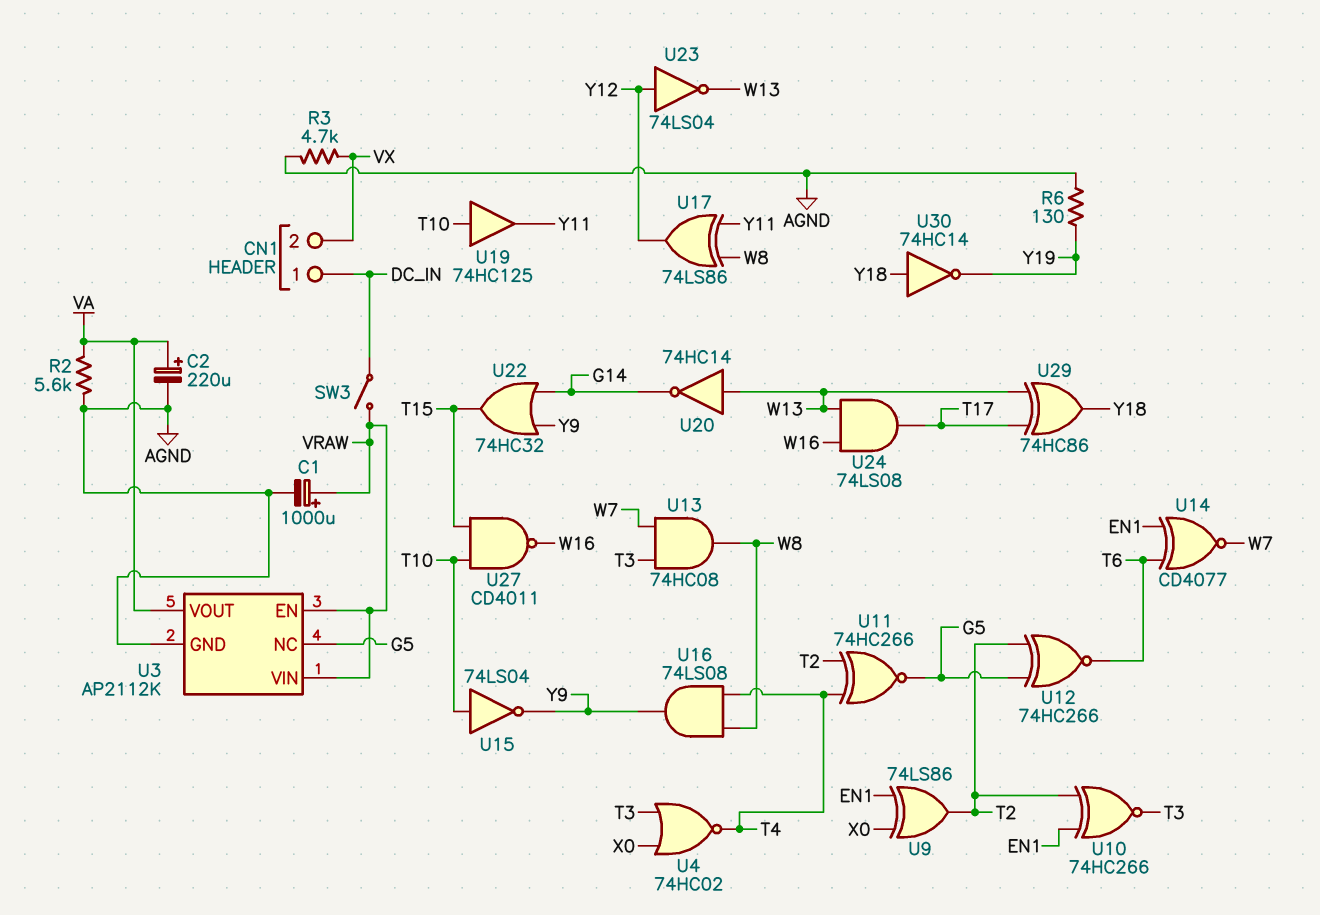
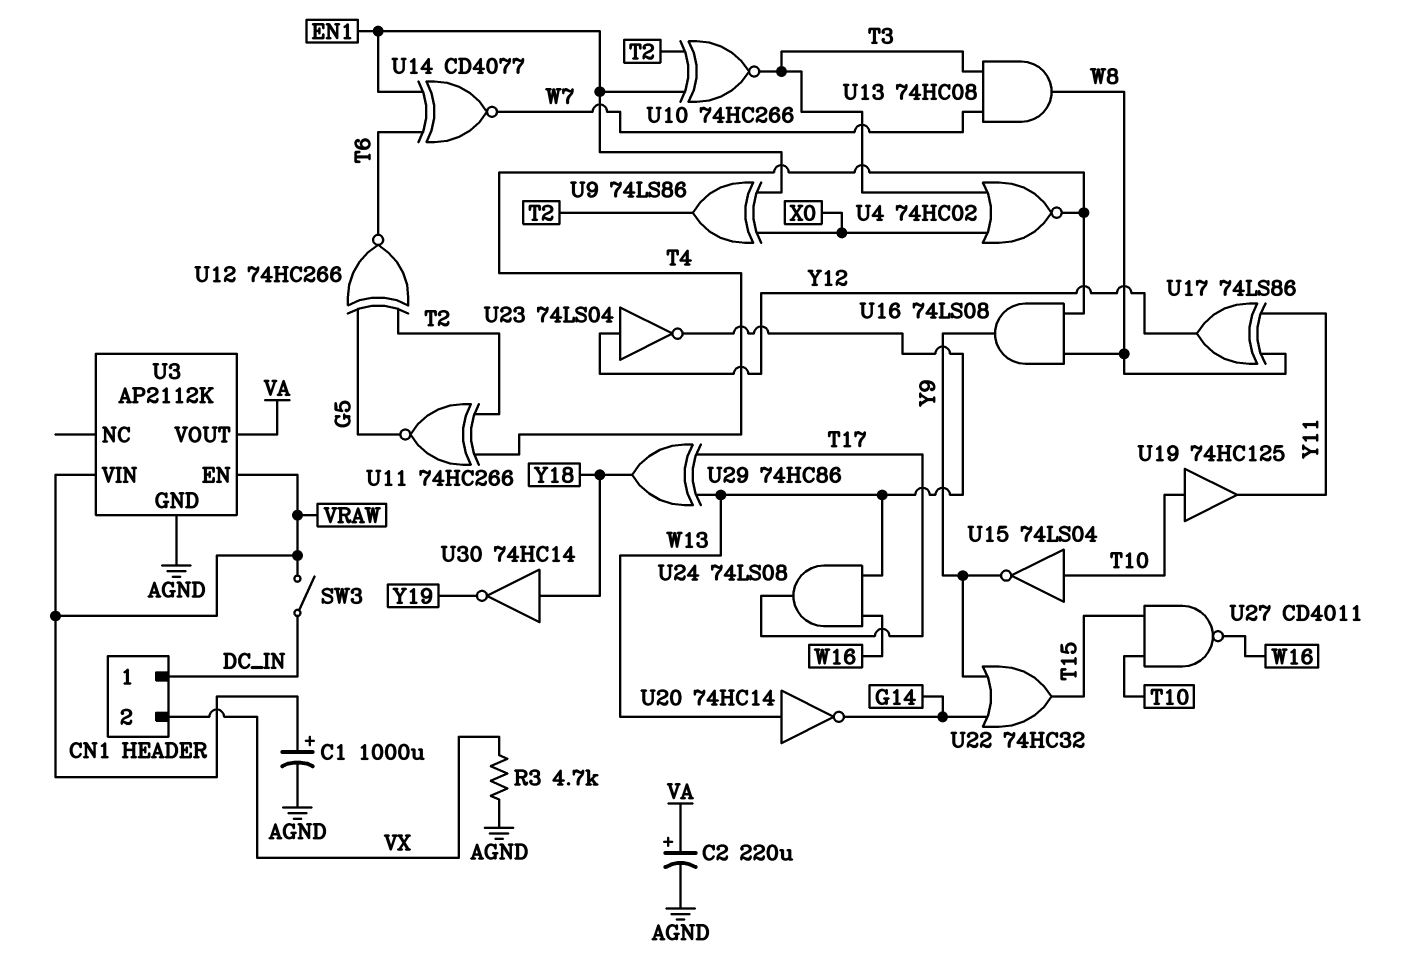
R2: 5.6k (AGND, VA) -> none
R6: 130 (AGND, Y19) -> none
U3 pin NC: G5 -> none

